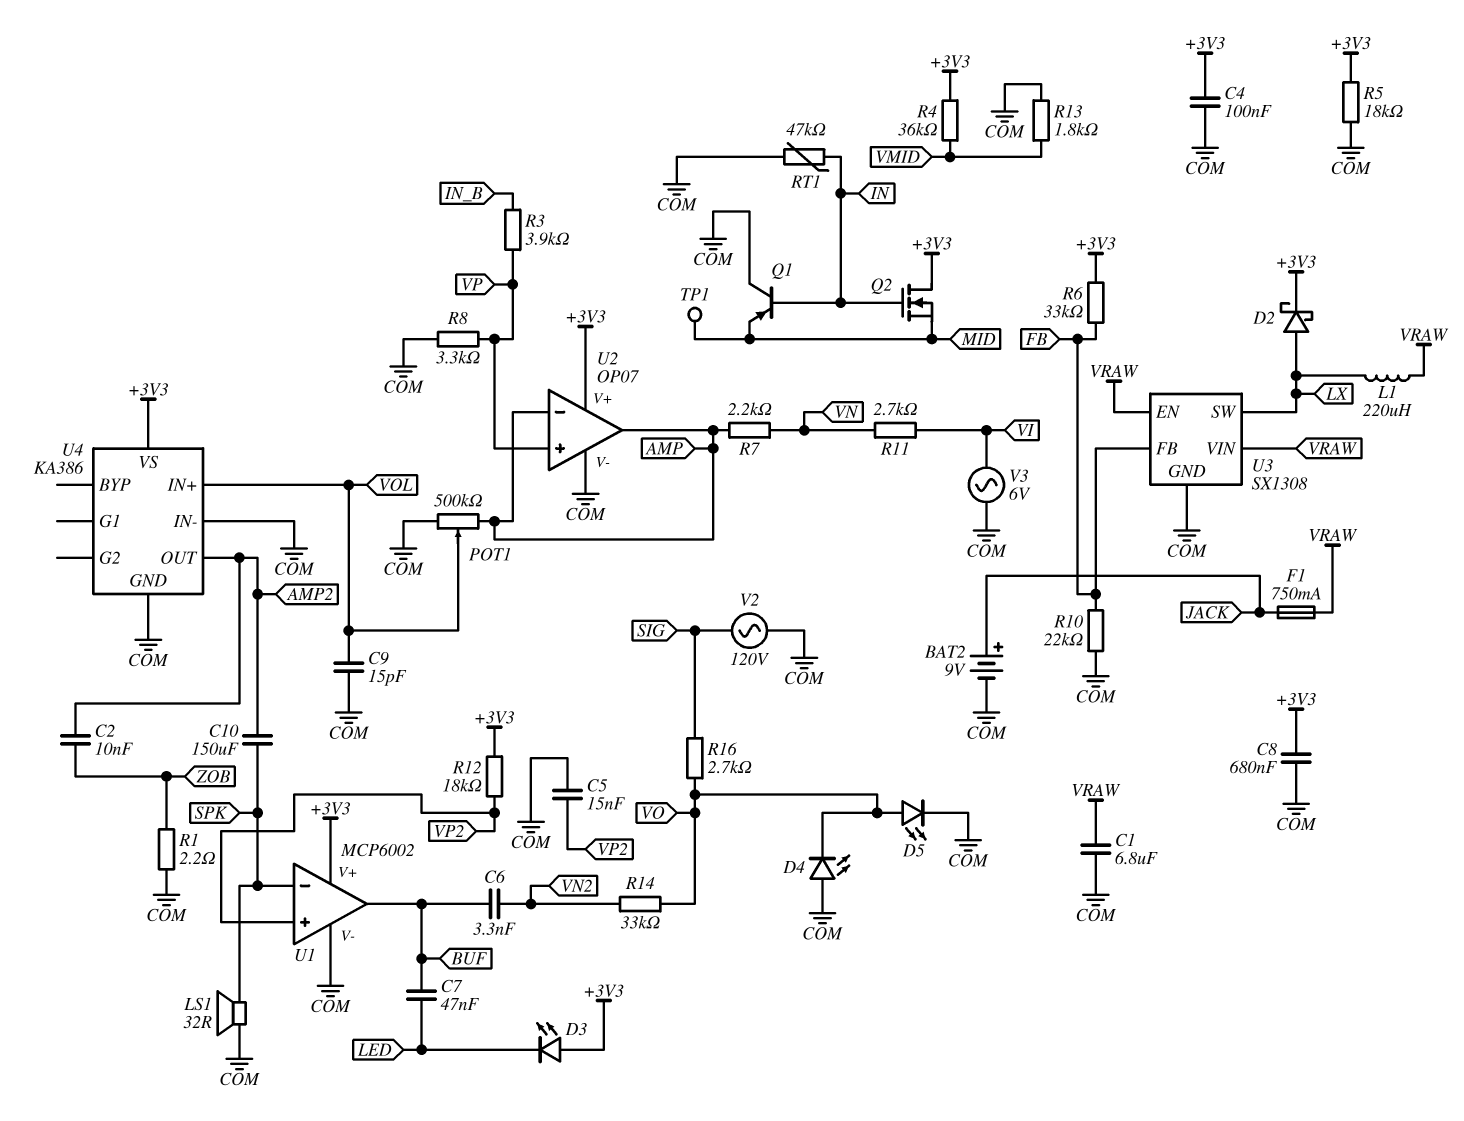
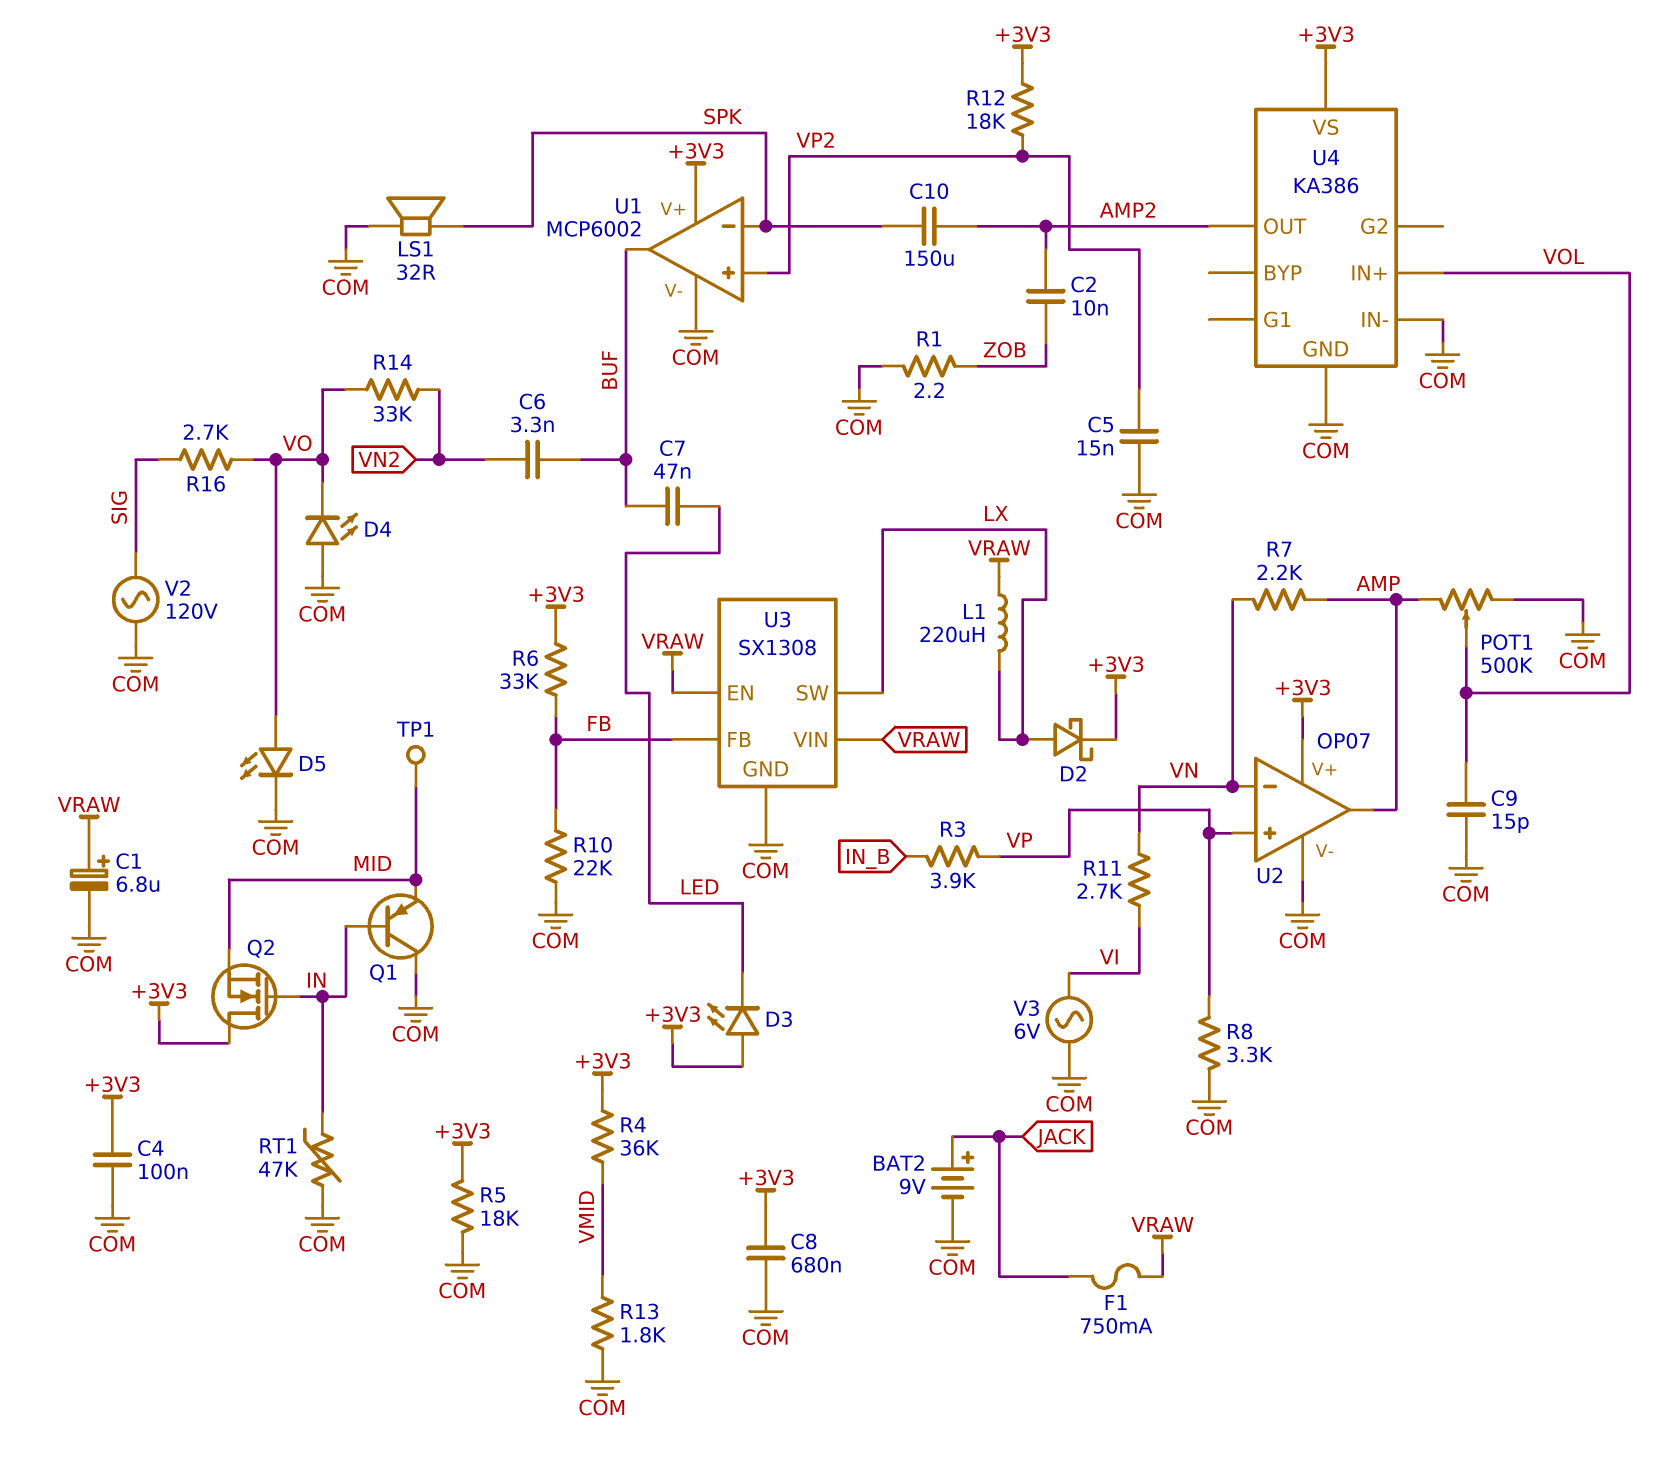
C1: 6.8uF (COM, VRAW) -> 6.8uF (plus VRAW, minus COM)
U2 pin in-: AMP -> VN

